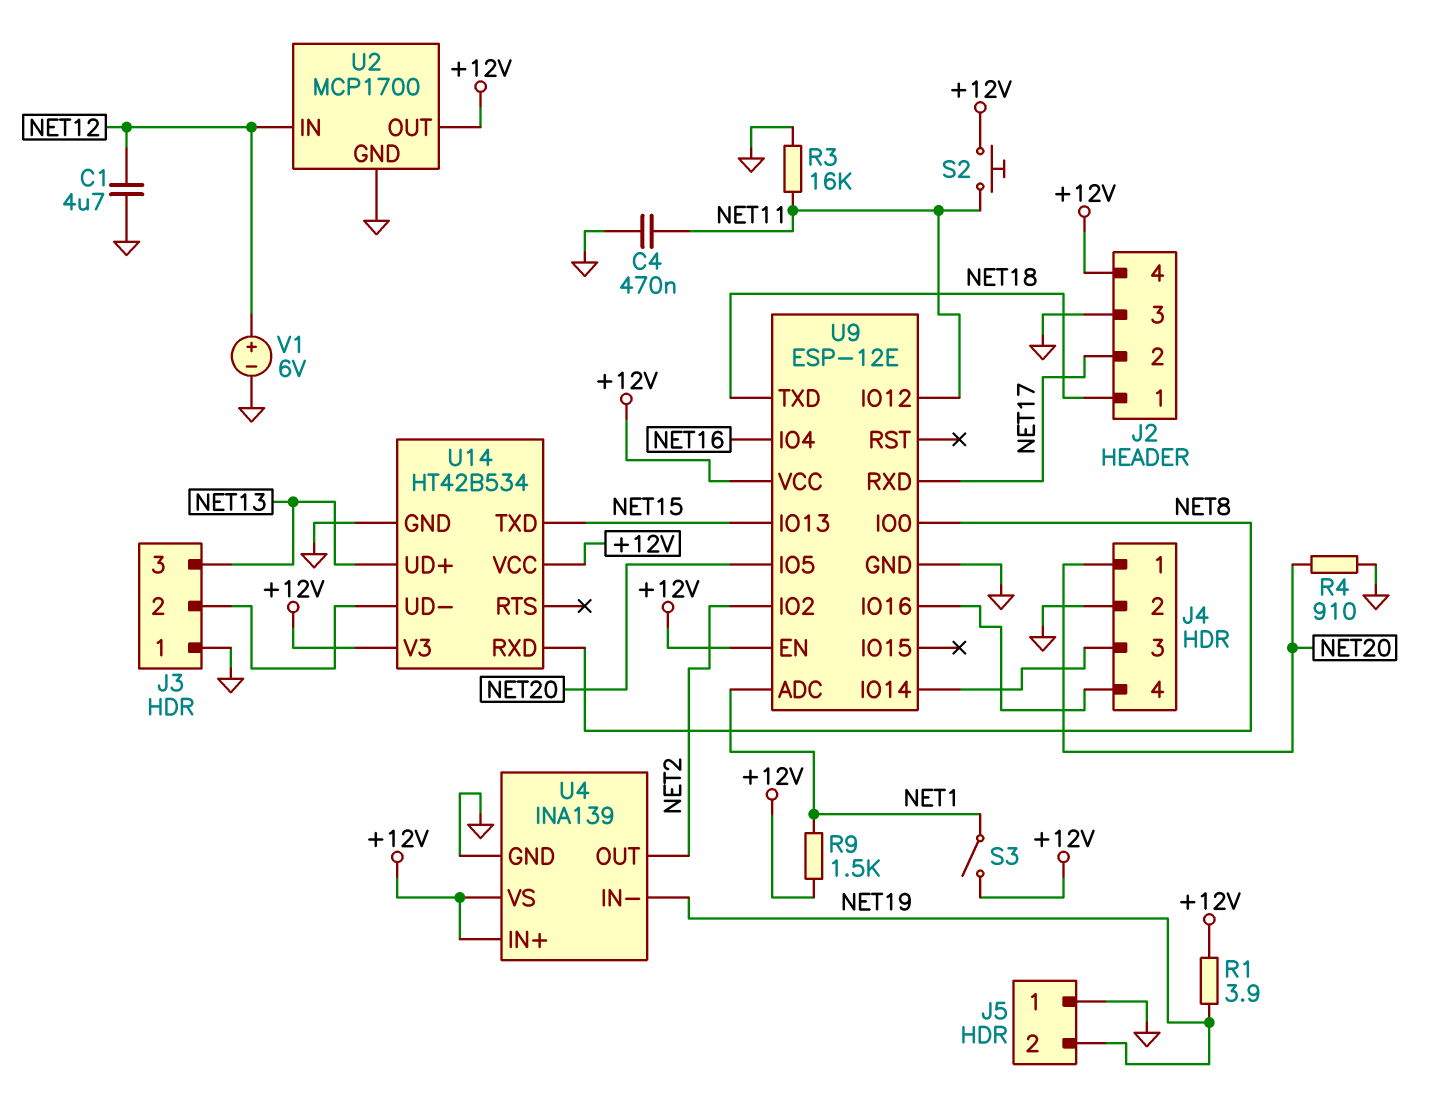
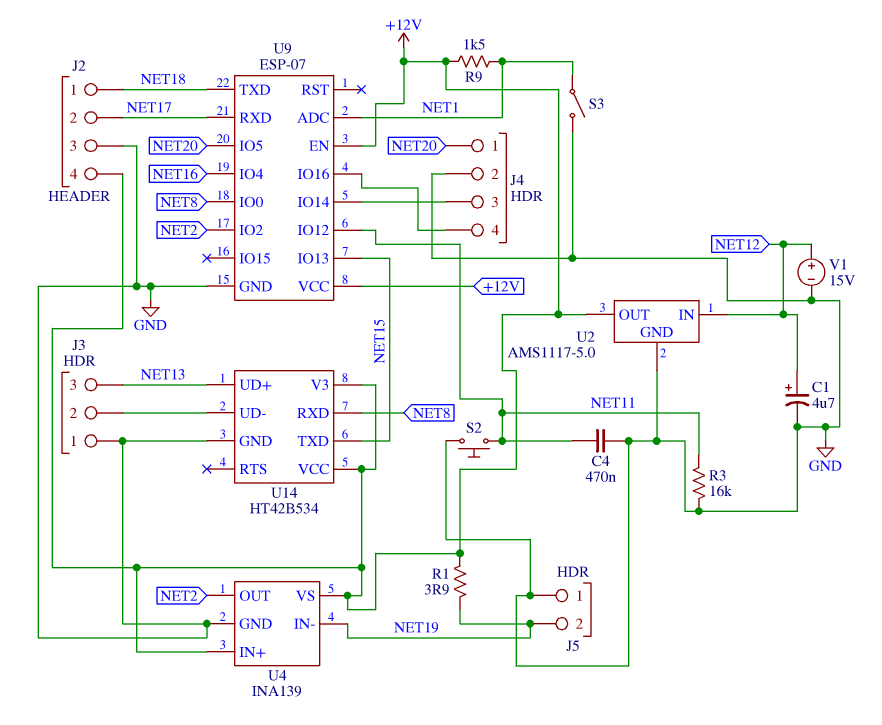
C1: 4.7uF (GND, NET12) -> 4.7uF (plus NET12, minus GND)
R4: 910 (GND, NET20) -> none
S2: button (+12V, NET11) -> button (GND, NET11)
S3: switch (+12V, NET1) -> switch (GND, NET1)
U2: MCP1700 -> AMS1117-5.0
U9: ESP-12E -> ESP-07
V1: 6V (plus NET12, minus GND) -> 15V (plus NET12, minus GND)

